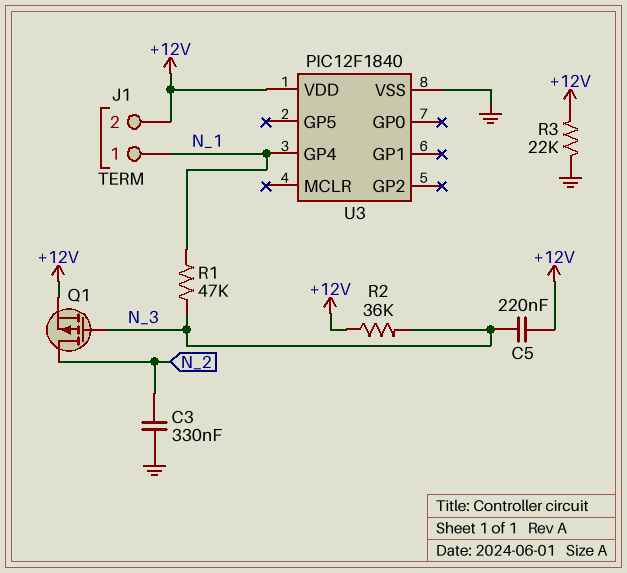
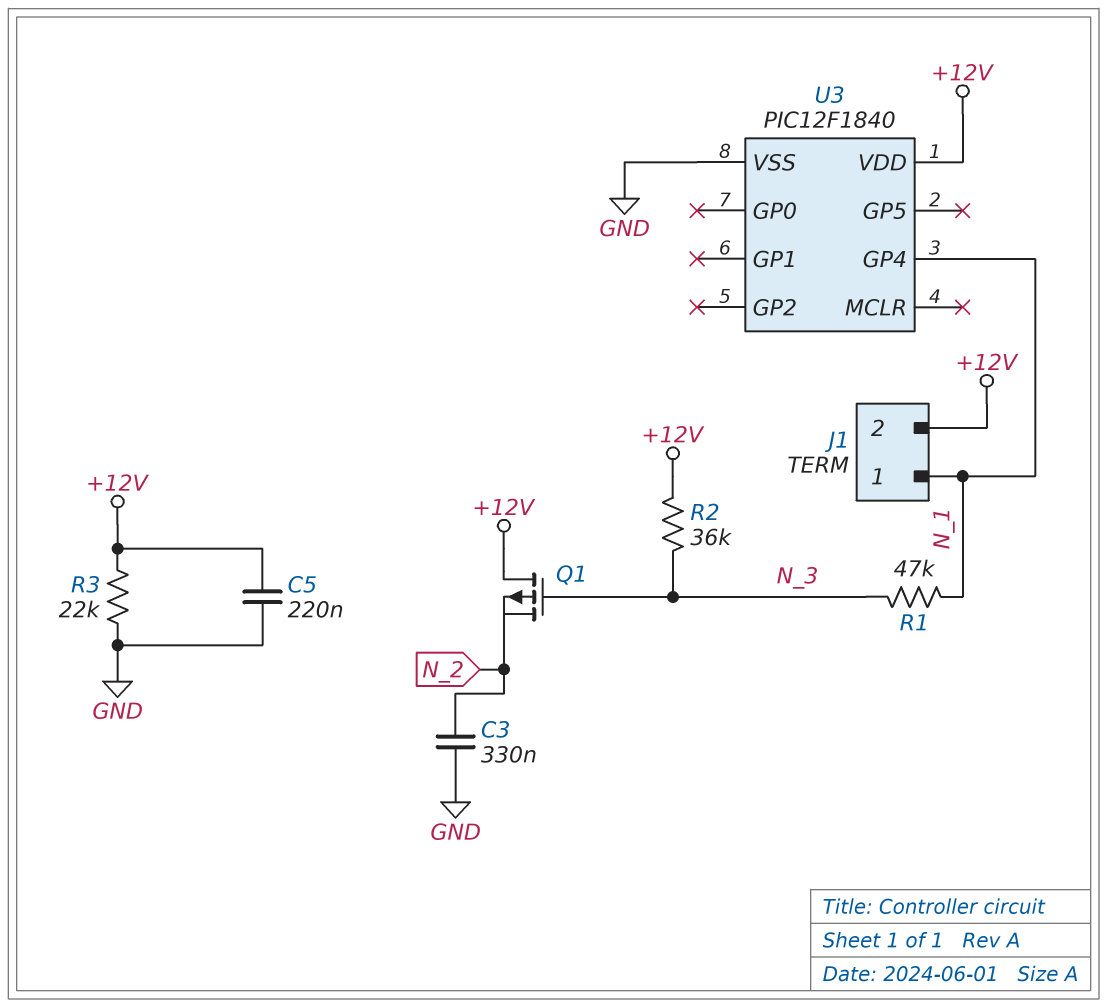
C5: 220nF (+12V, N_3) -> 220nF (+12V, GND)
Q1: PMOS (G N_3, D N_2, S +12V) -> PMOS (G N_3, D +12V, S N_2)

